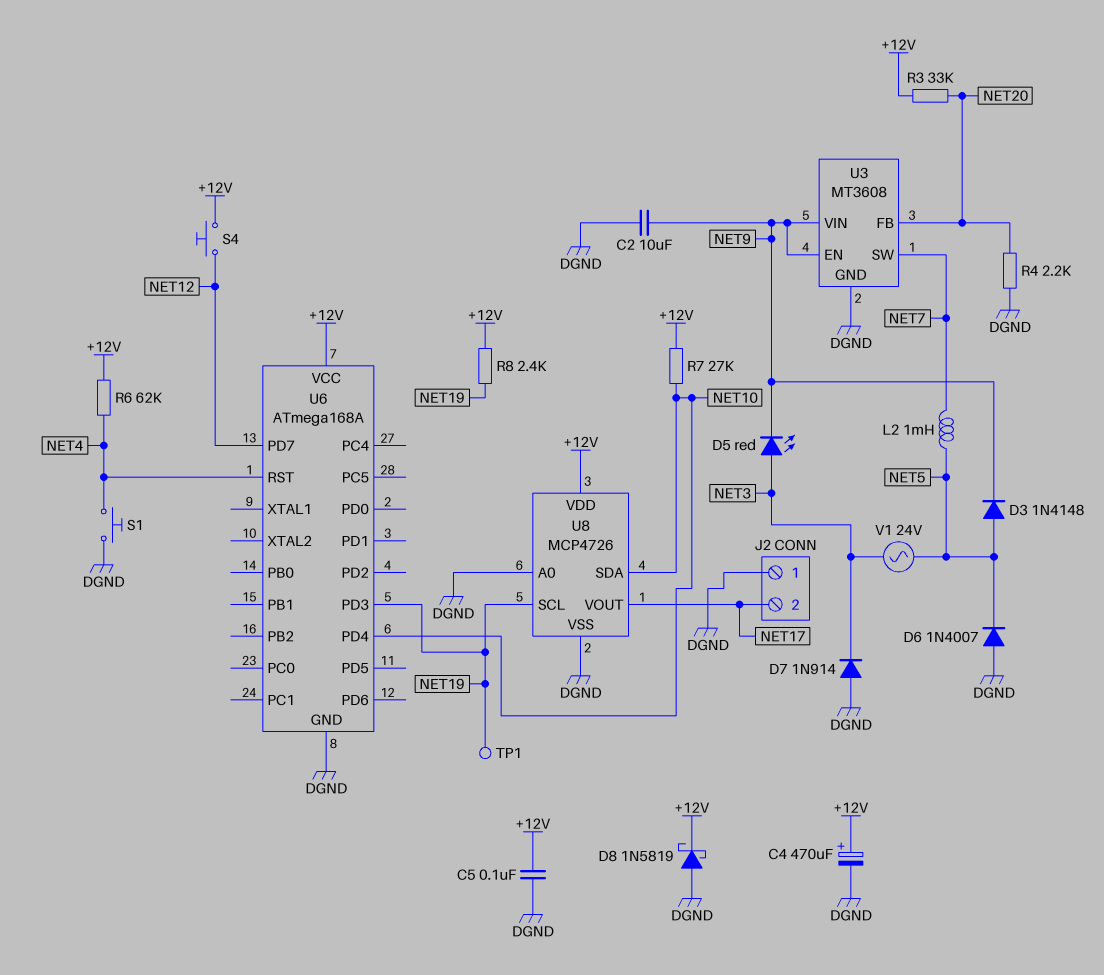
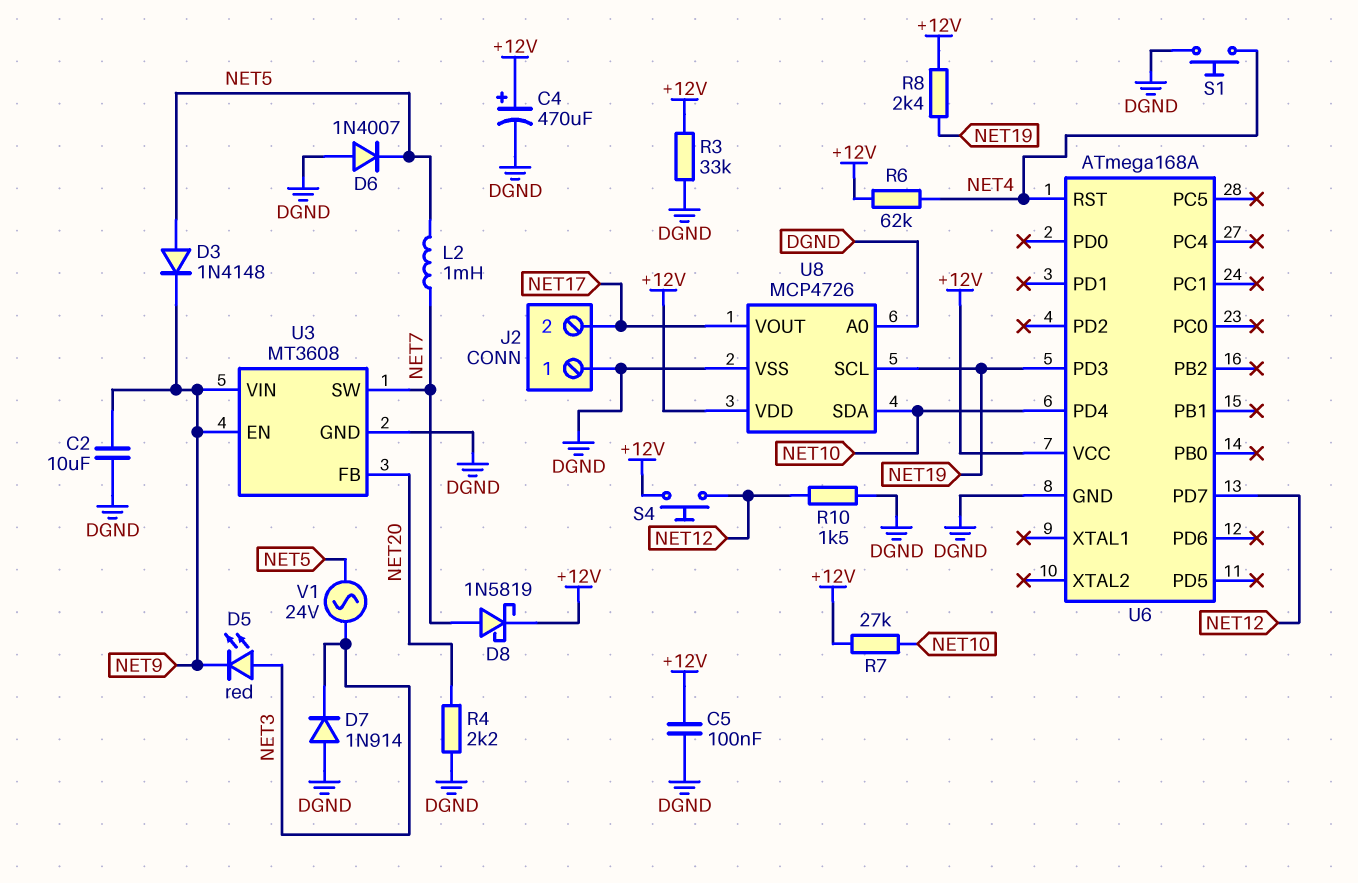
D8: schottky 1N5819 (A DGND, K +12V) -> schottky 1N5819 (A NET7, K +12V)
R3: 33k (+12V, NET20) -> 33k (+12V, DGND)
R10: none -> 1.5k (DGND, NET12)
TP1: test point (NET19) -> none

